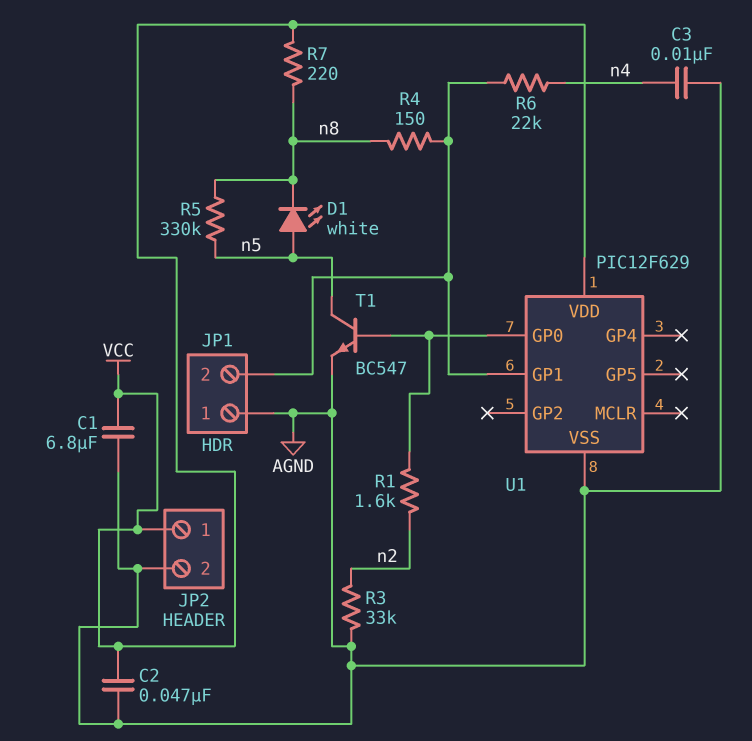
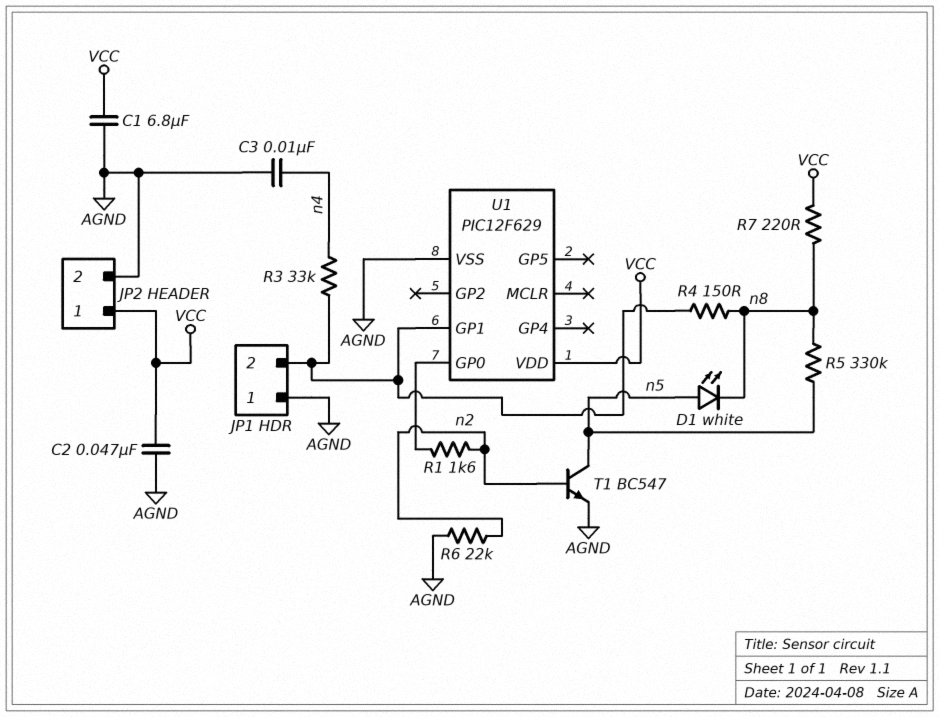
R3: 33k (AGND, n2) -> 33k (JP1/2, n4)
R6: 22k (JP1/2, n4) -> 22k (AGND, n2)
T1: NPN BC547 (B U1/GP0, C n5, E AGND) -> NPN BC547 (B n2, C n5, E AGND)

